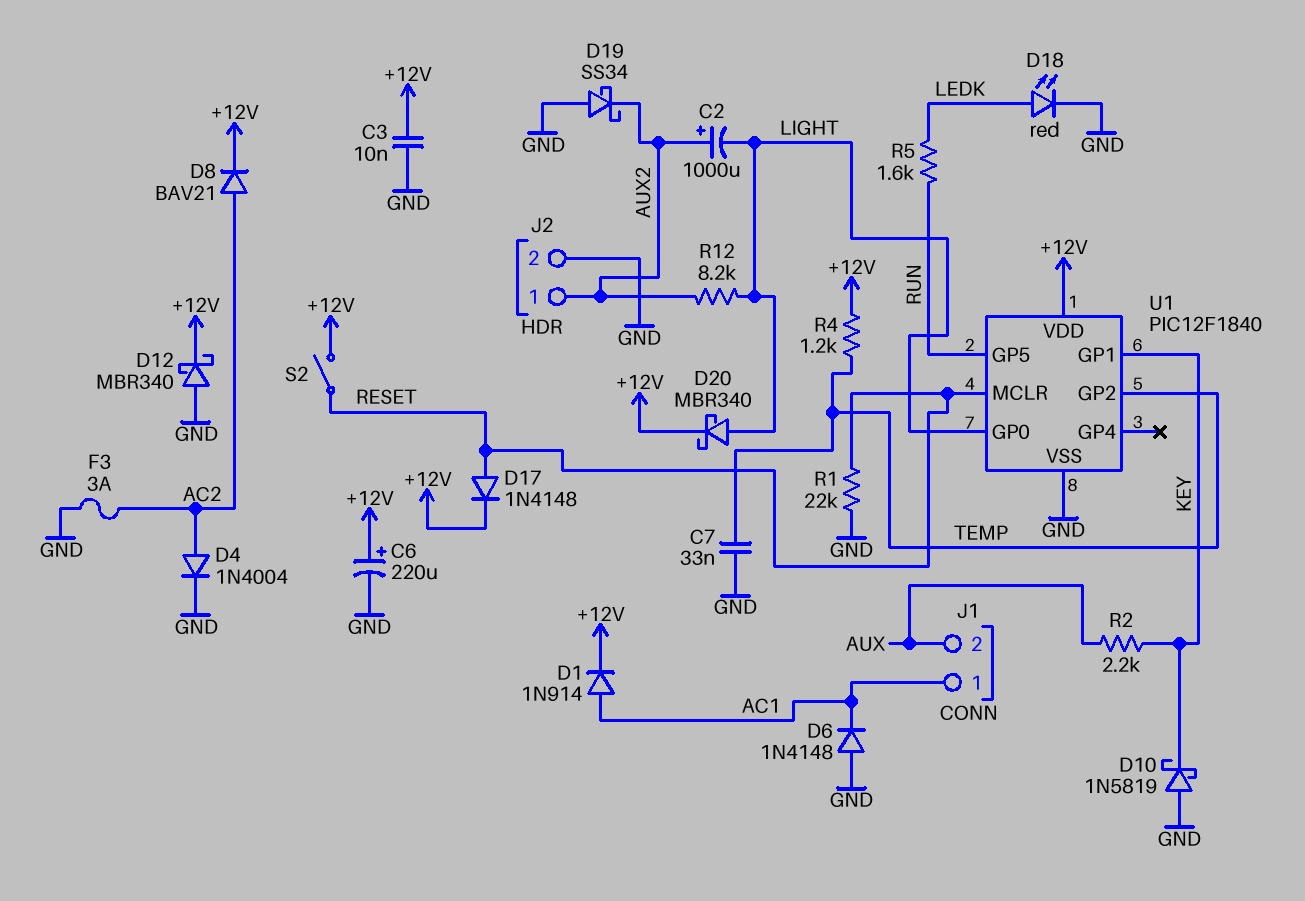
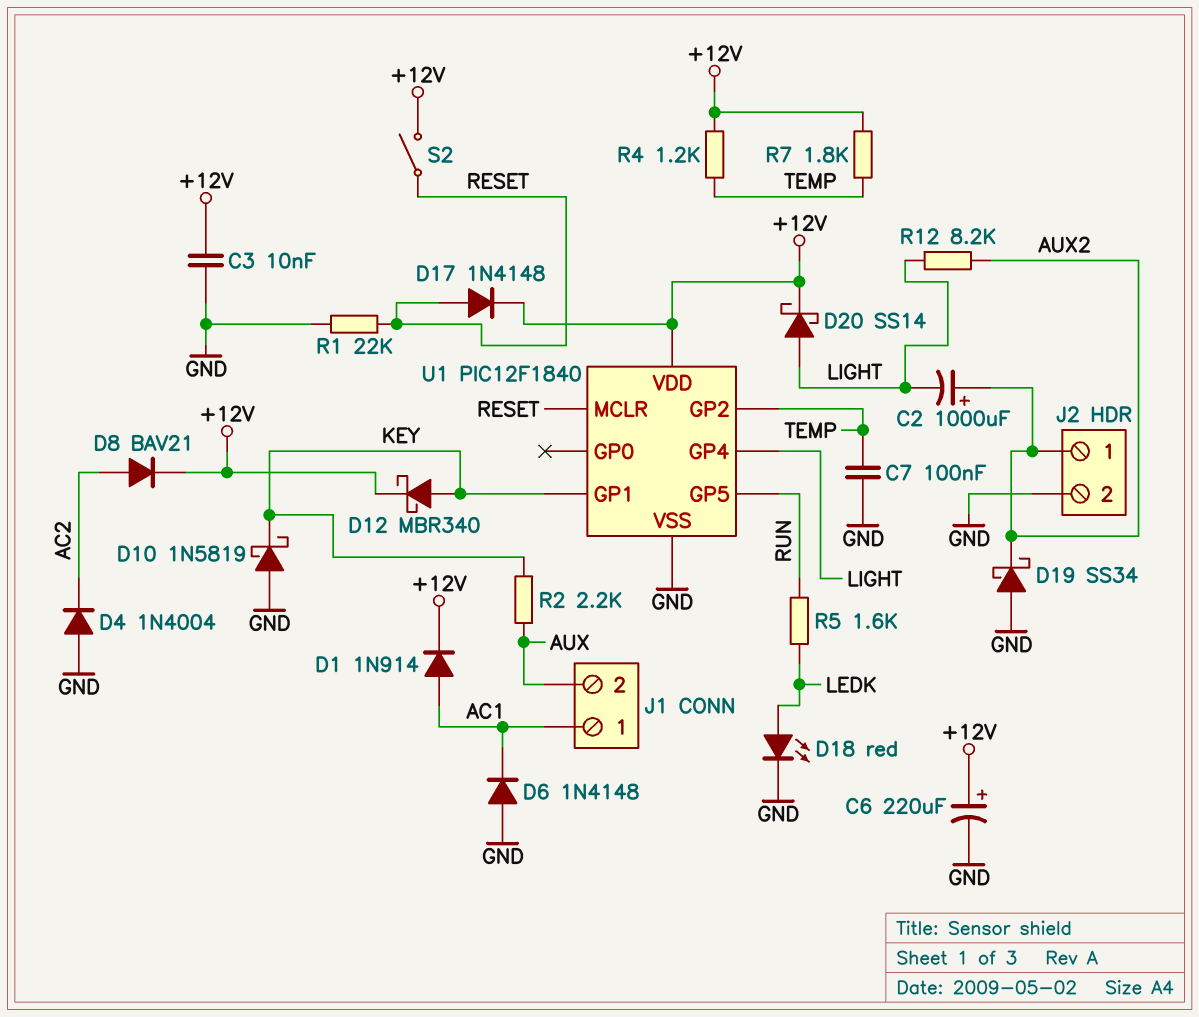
C7: 33nF (GND, TEMP) -> 100nF (GND, TEMP)
D4: diode 1N4004 (A AC2, K GND) -> diode 1N4004 (A GND, K AC2)
D12: schottky MBR340 (A GND, K +12V) -> schottky MBR340 (A KEY, K +12V)
D20: schottky MBR340 (A LIGHT, K +12V) -> schottky SS14 (A LIGHT, K +12V)
F3: 3A (AC2, GND) -> none
R7: none -> 1.8k (+12V, TEMP)
U1 pin GP0: LIGHT -> none
U1 pin GP4: none -> LIGHT

